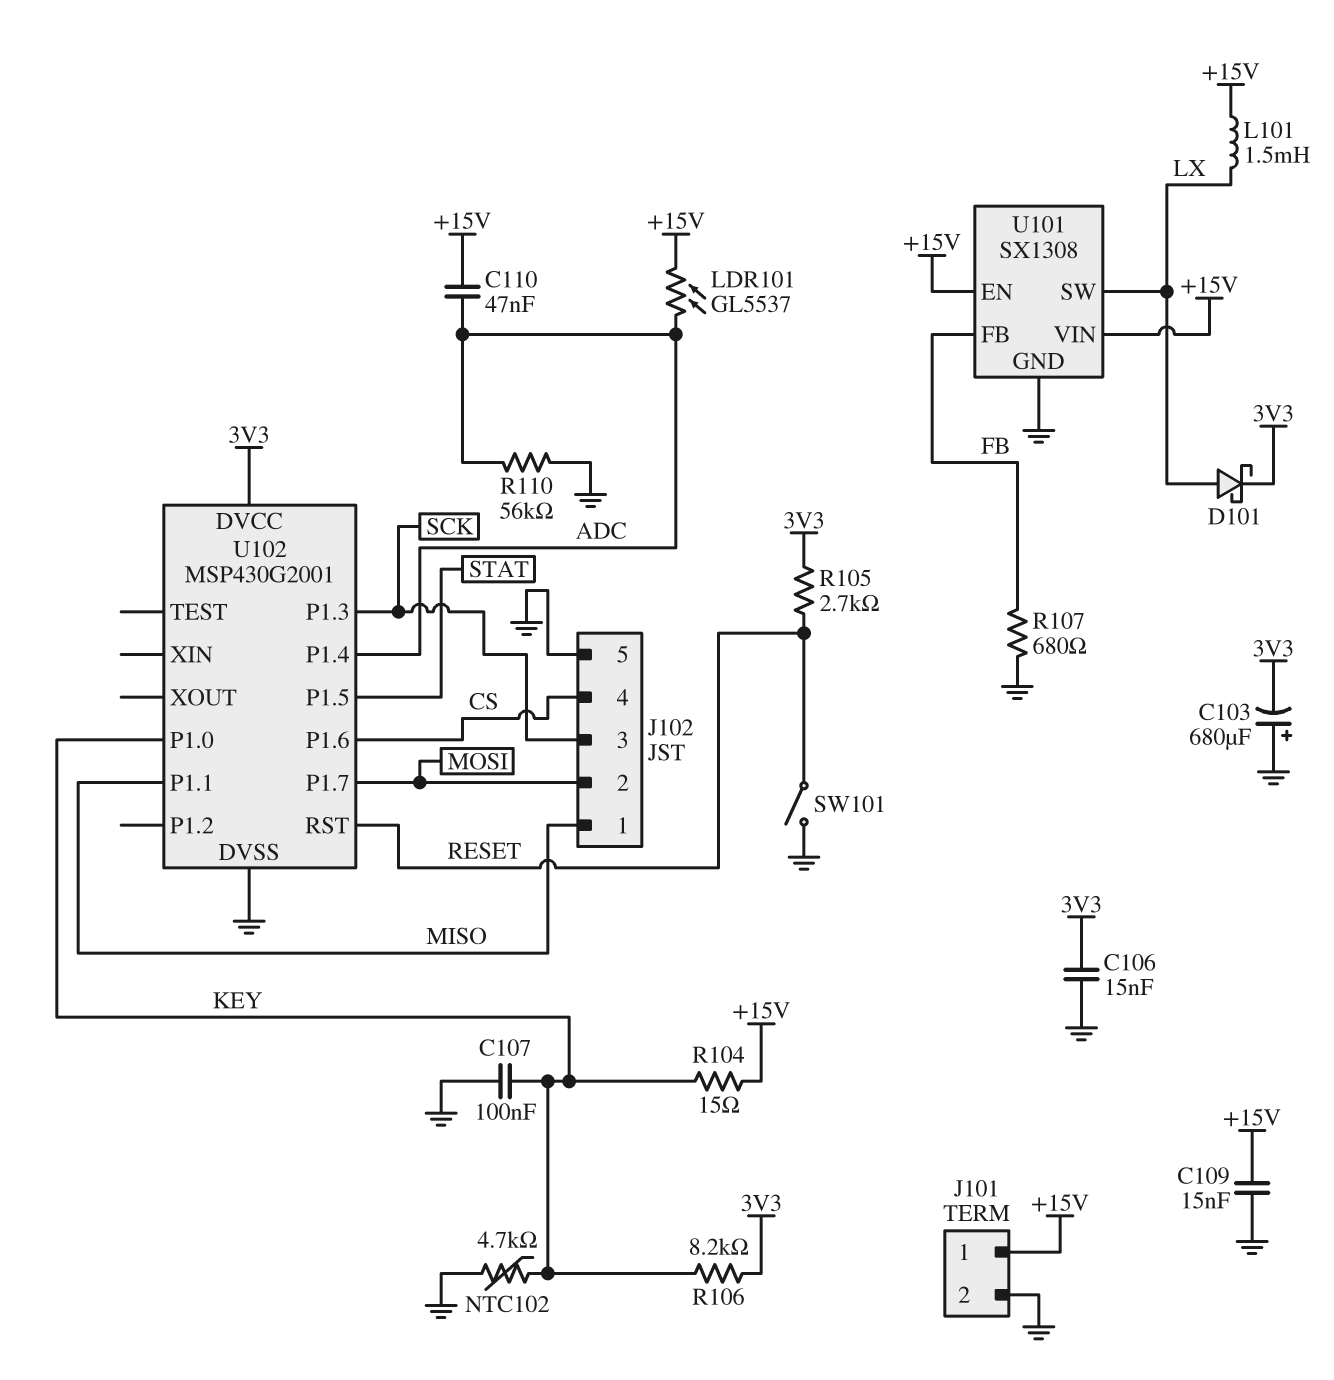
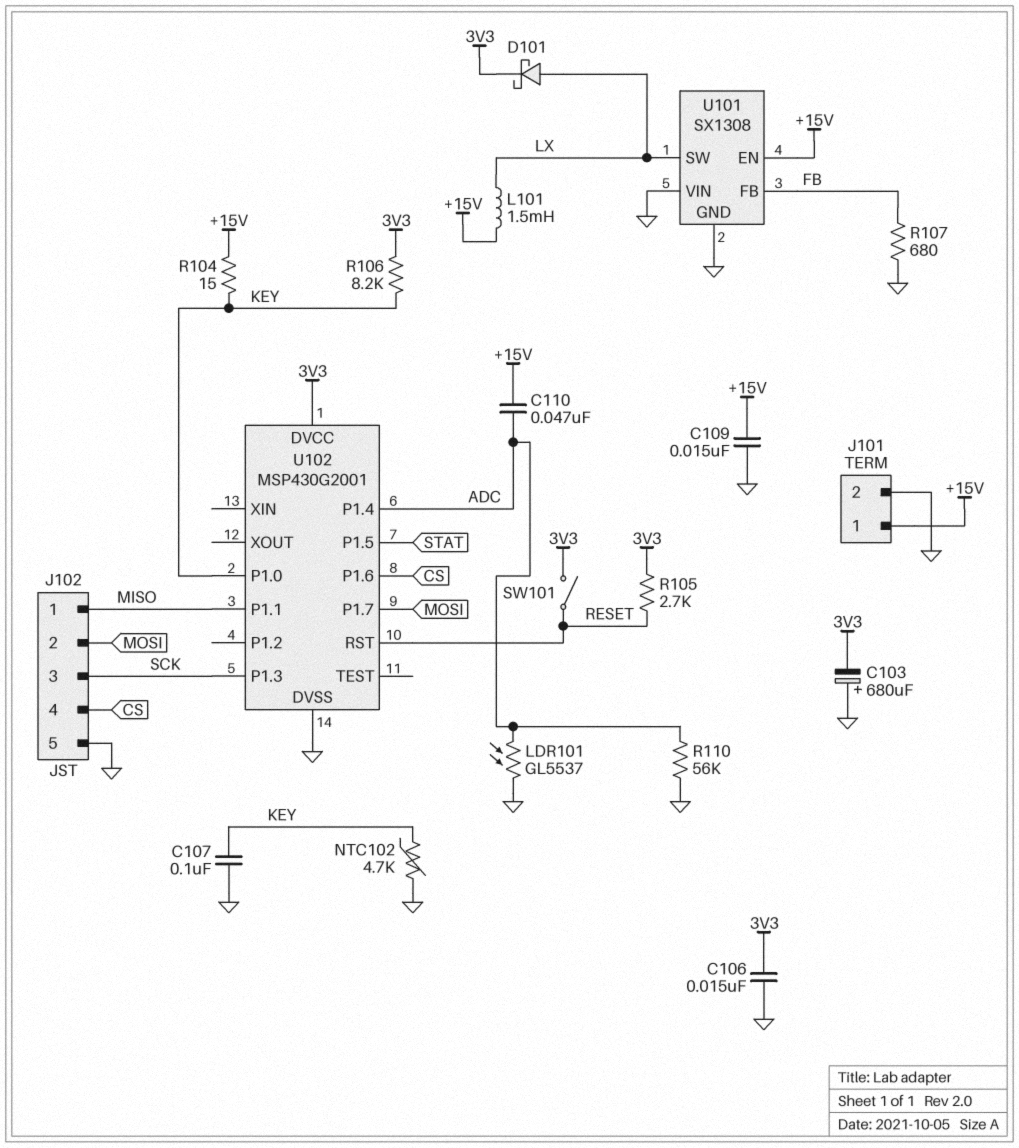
LDR101: GL5537 (+15V, ADC) -> GL5537 (ADC, GND)
SW101: switch (GND, RESET) -> switch (3V3, RESET)
U101 pin VIN: +15V -> GND

